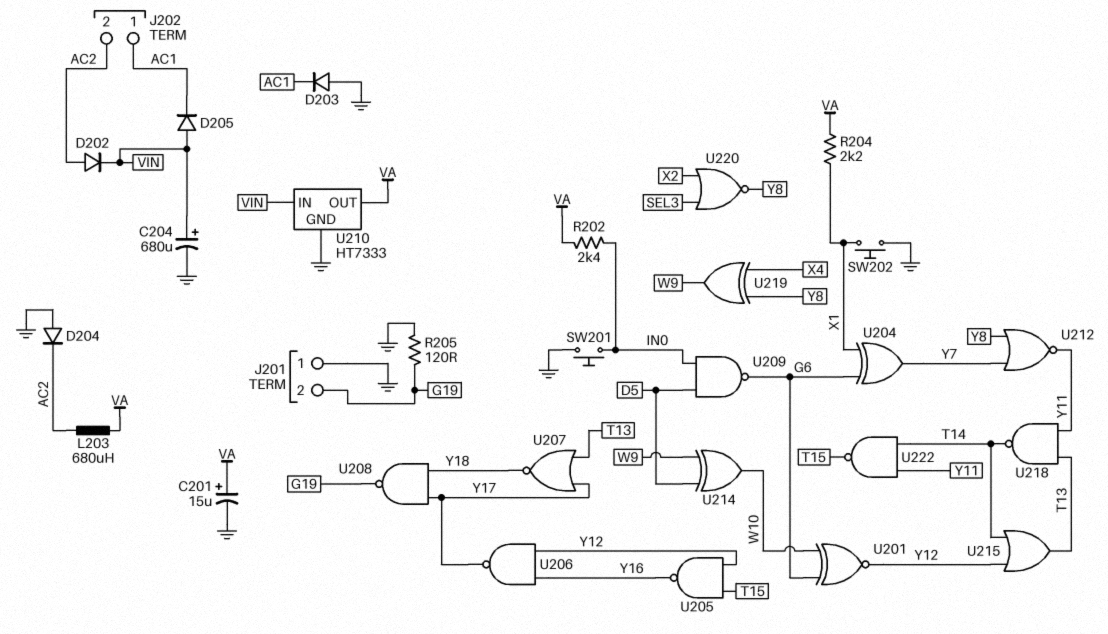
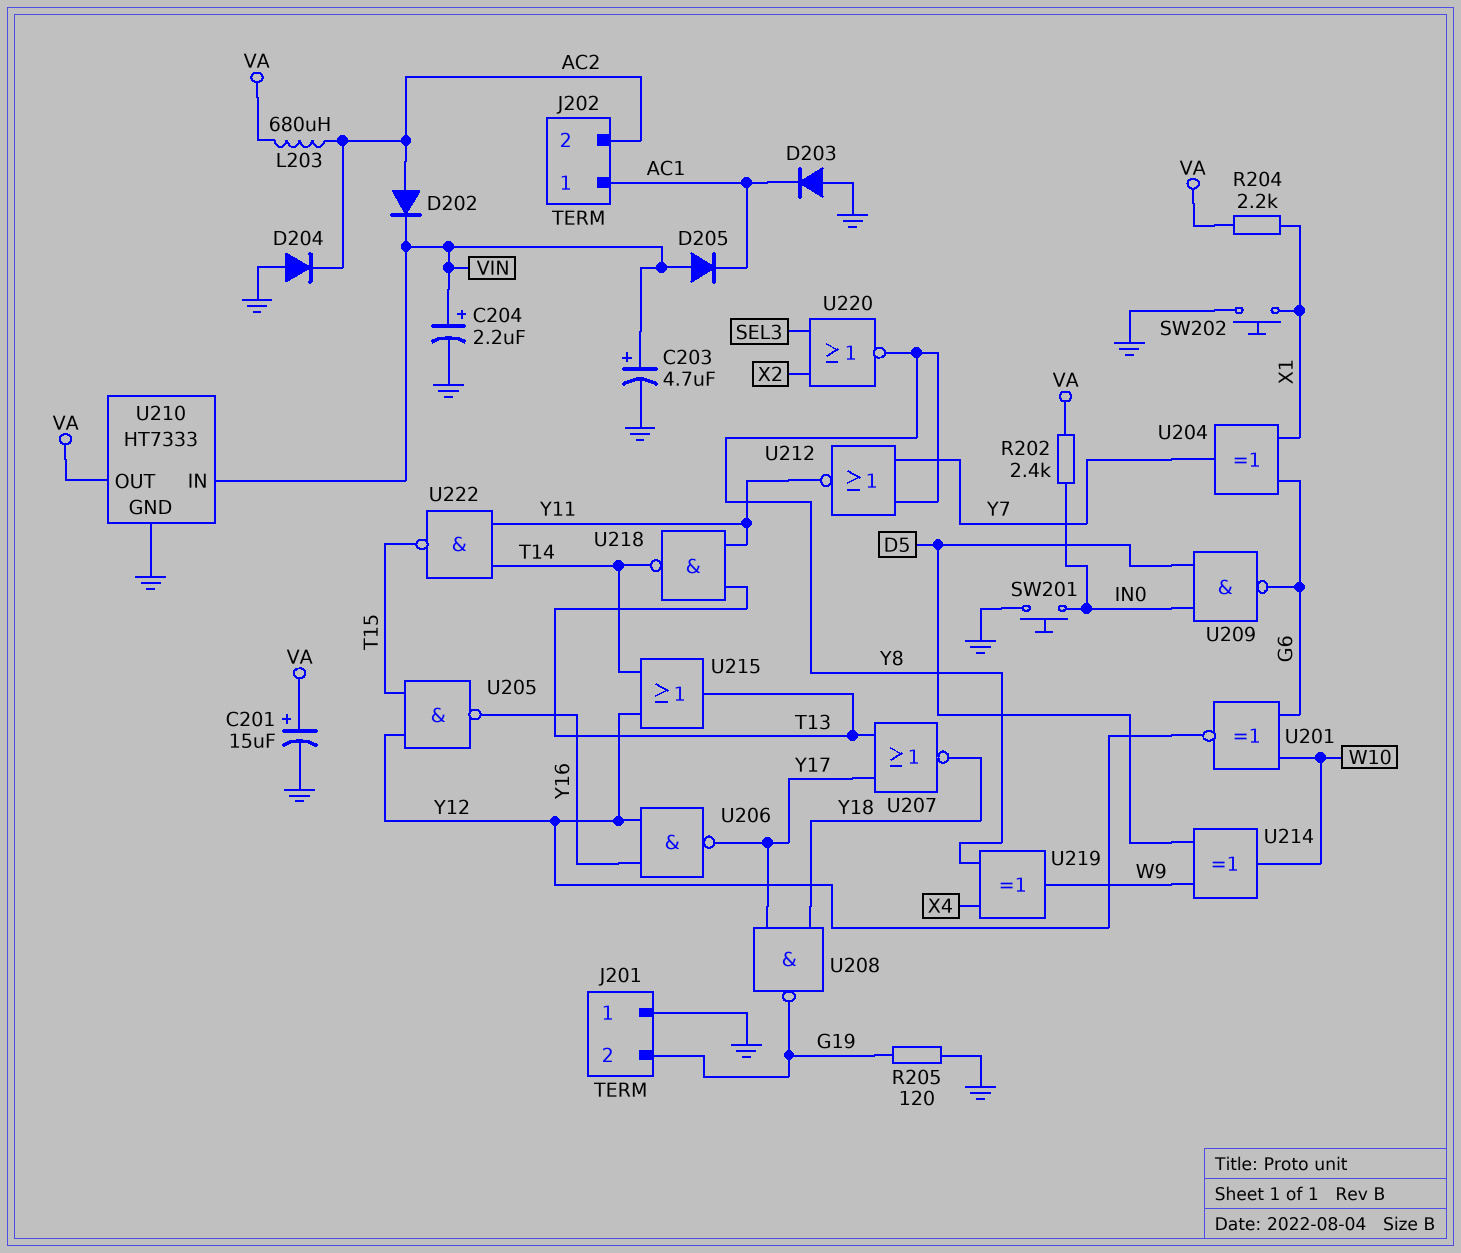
C203: none -> 4.7uF (plus VIN, minus GND)
C204: 680uF (plus VIN, minus GND) -> 2.2uF (plus VIN, minus GND)

